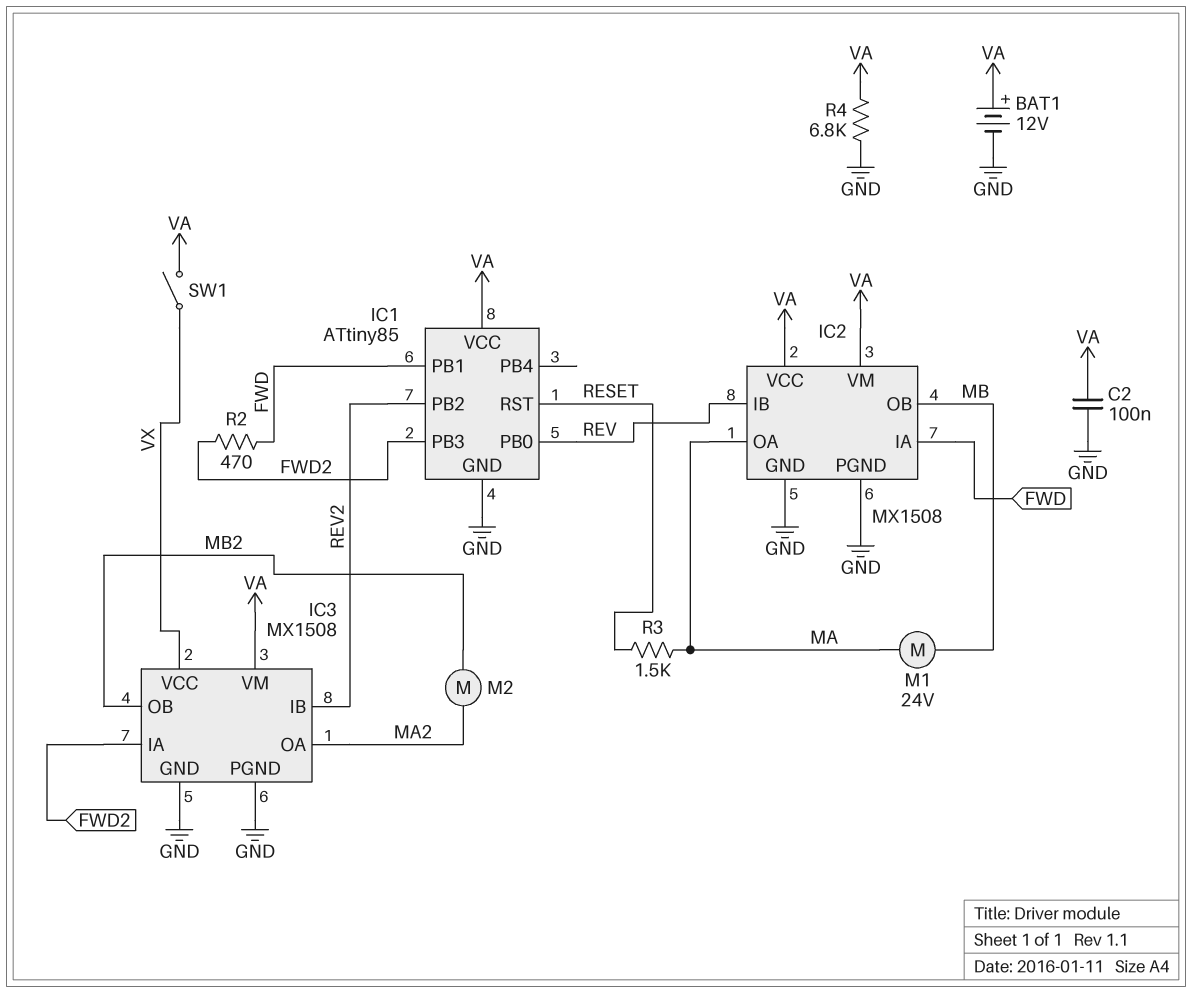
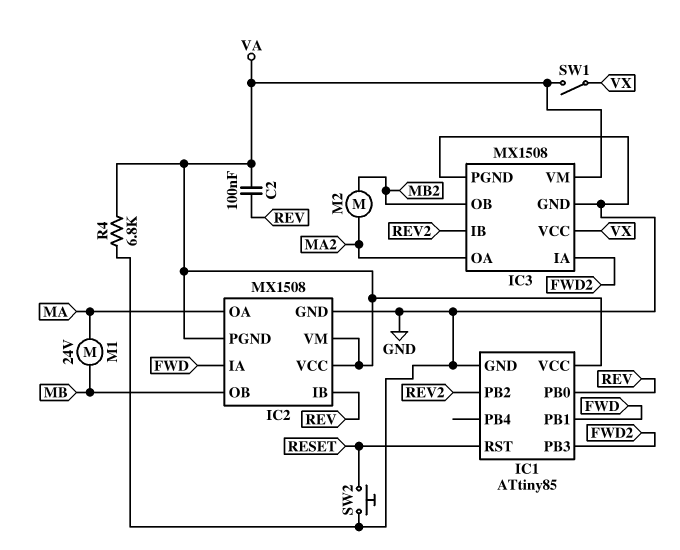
BAT1: 12V (plus VA, minus GND) -> none
C2: 100nF (GND, VA) -> 100nF (REV, VA)
IC2 pin PGND: GND -> VA
R2: 470 (FWD, FWD2) -> none
R3: 1.5k (MA, RESET) -> none
SW2: none -> button (GND, RESET)

